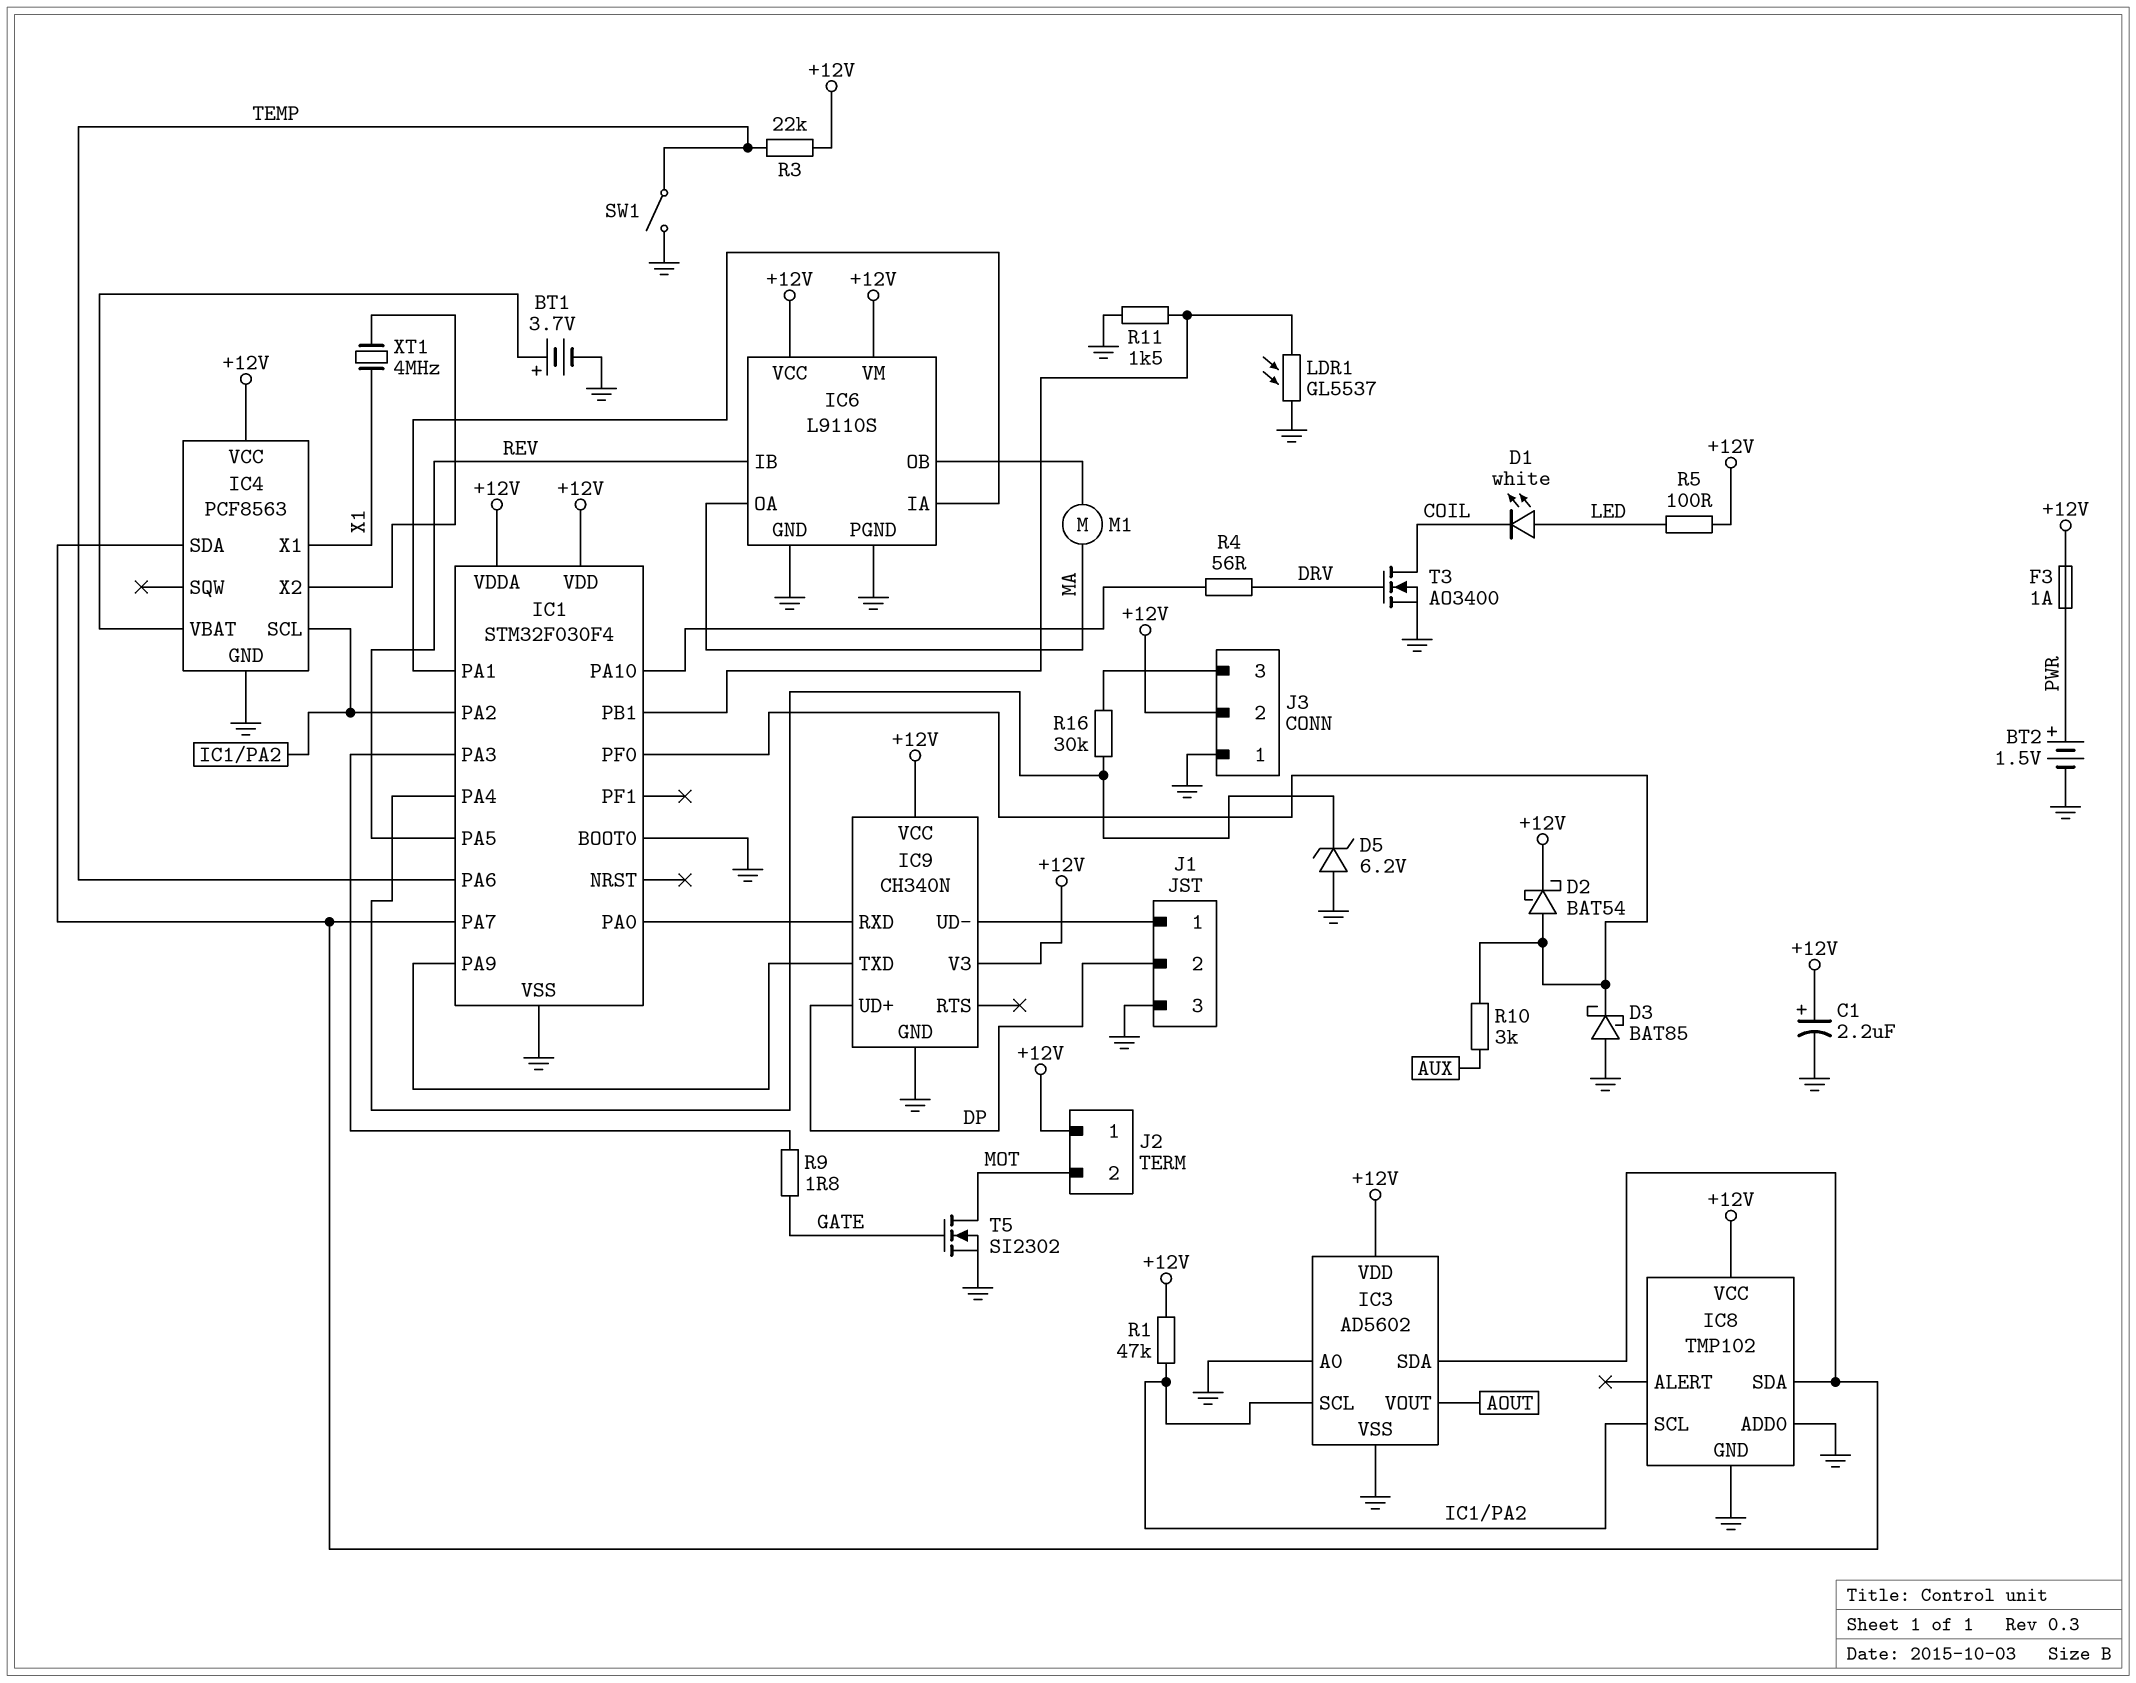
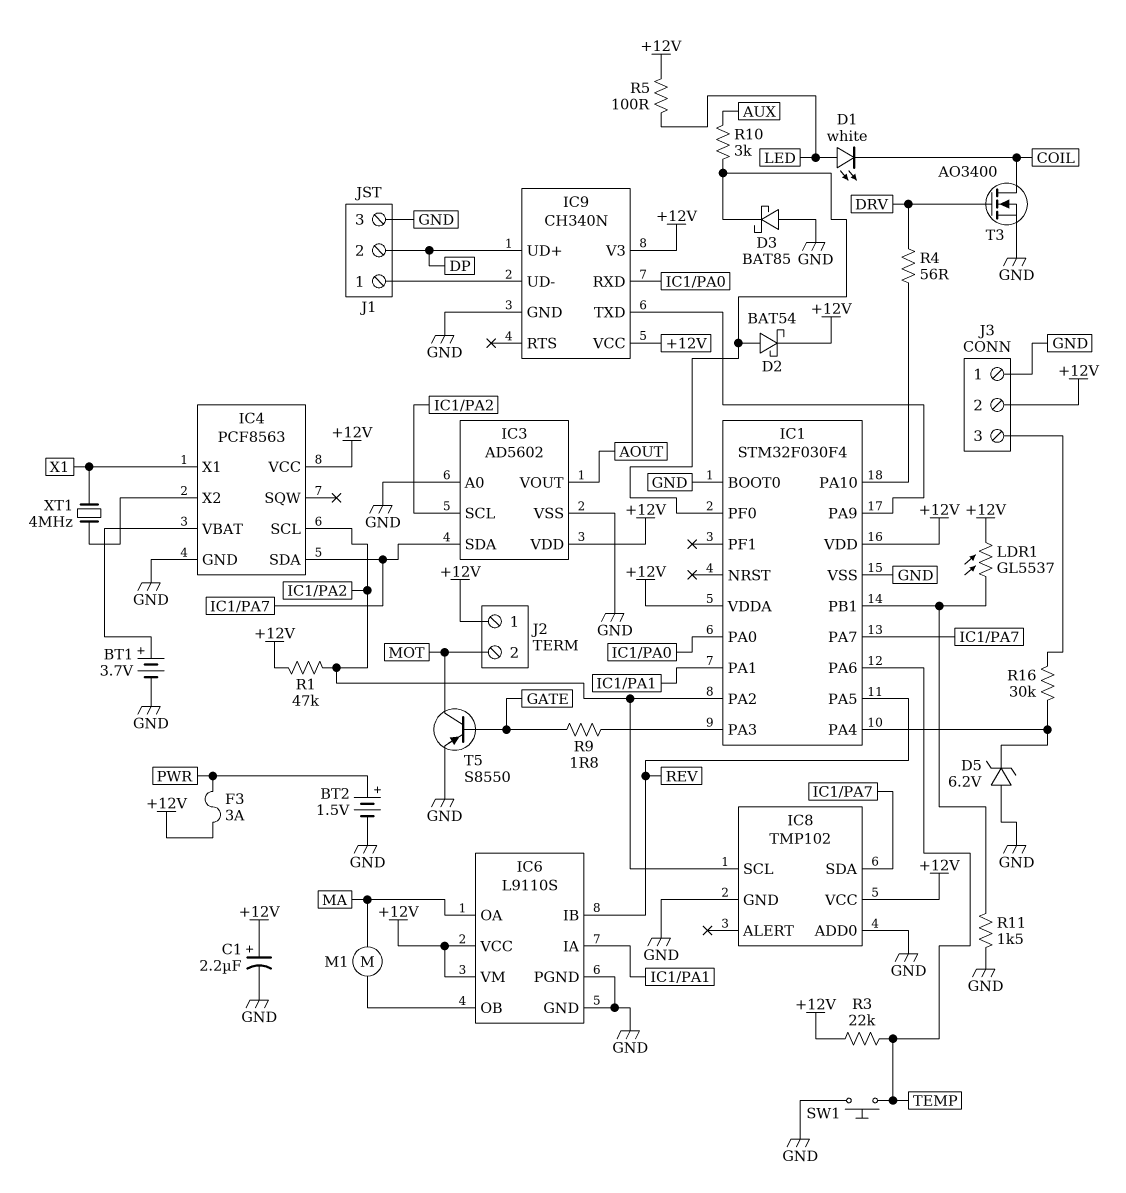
F3: 1A (+12V, PWR) -> 3A (+12V, PWR)
LDR1: GL5537 (GND, IC1/PB1) -> GL5537 (+12V, IC1/PB1)
SW1: switch (GND, TEMP) -> button (GND, TEMP)
T5: NMOS SI2302 (G GATE, D MOT, S GND) -> PNP S8550 (B GATE, C MOT, E GND)

